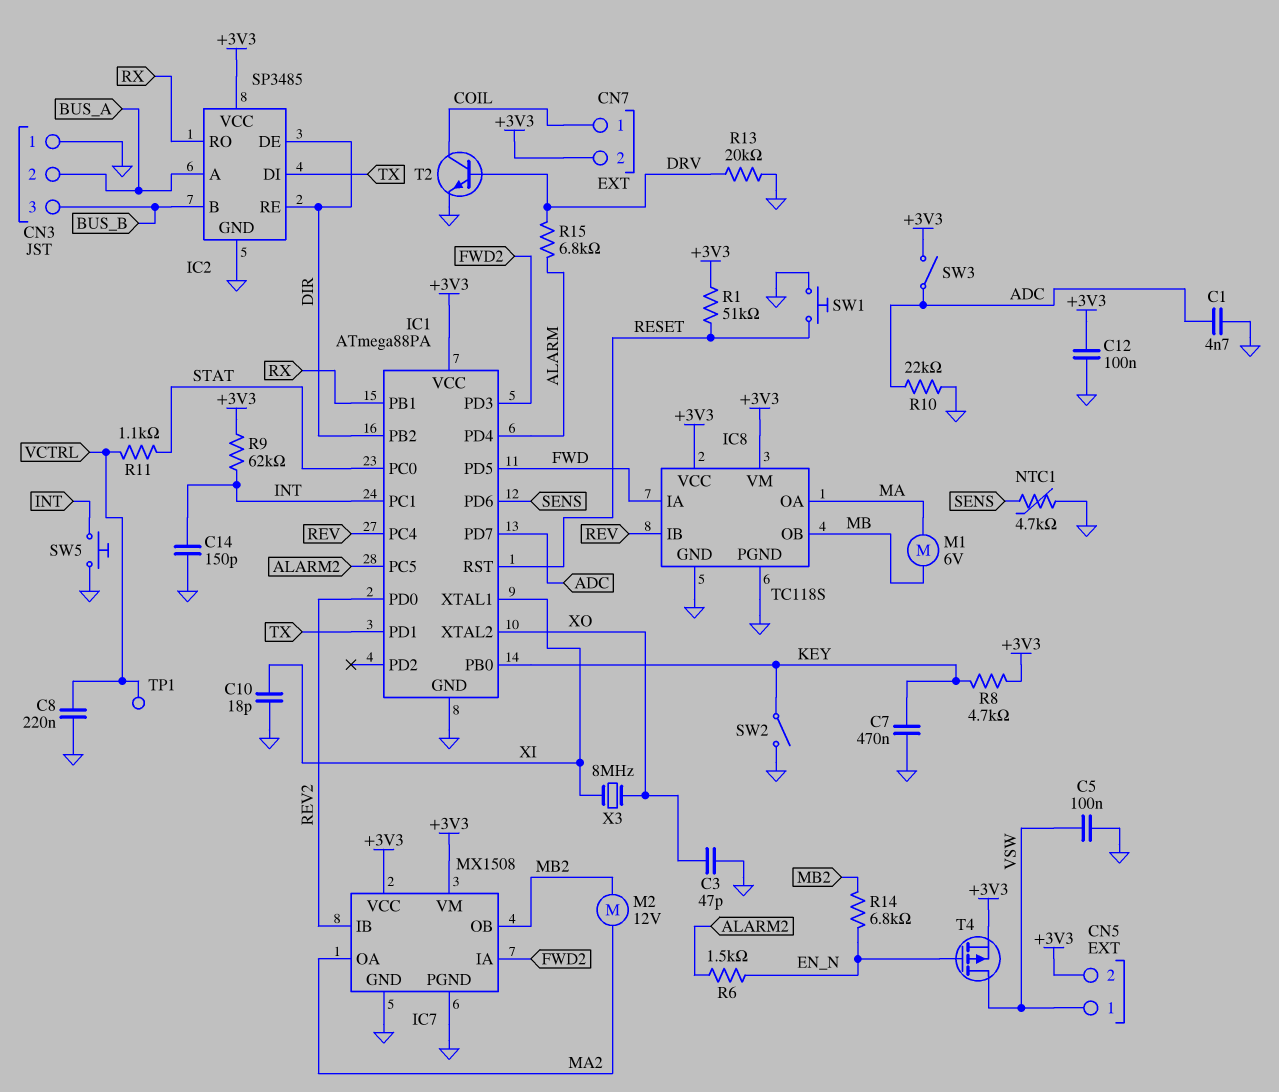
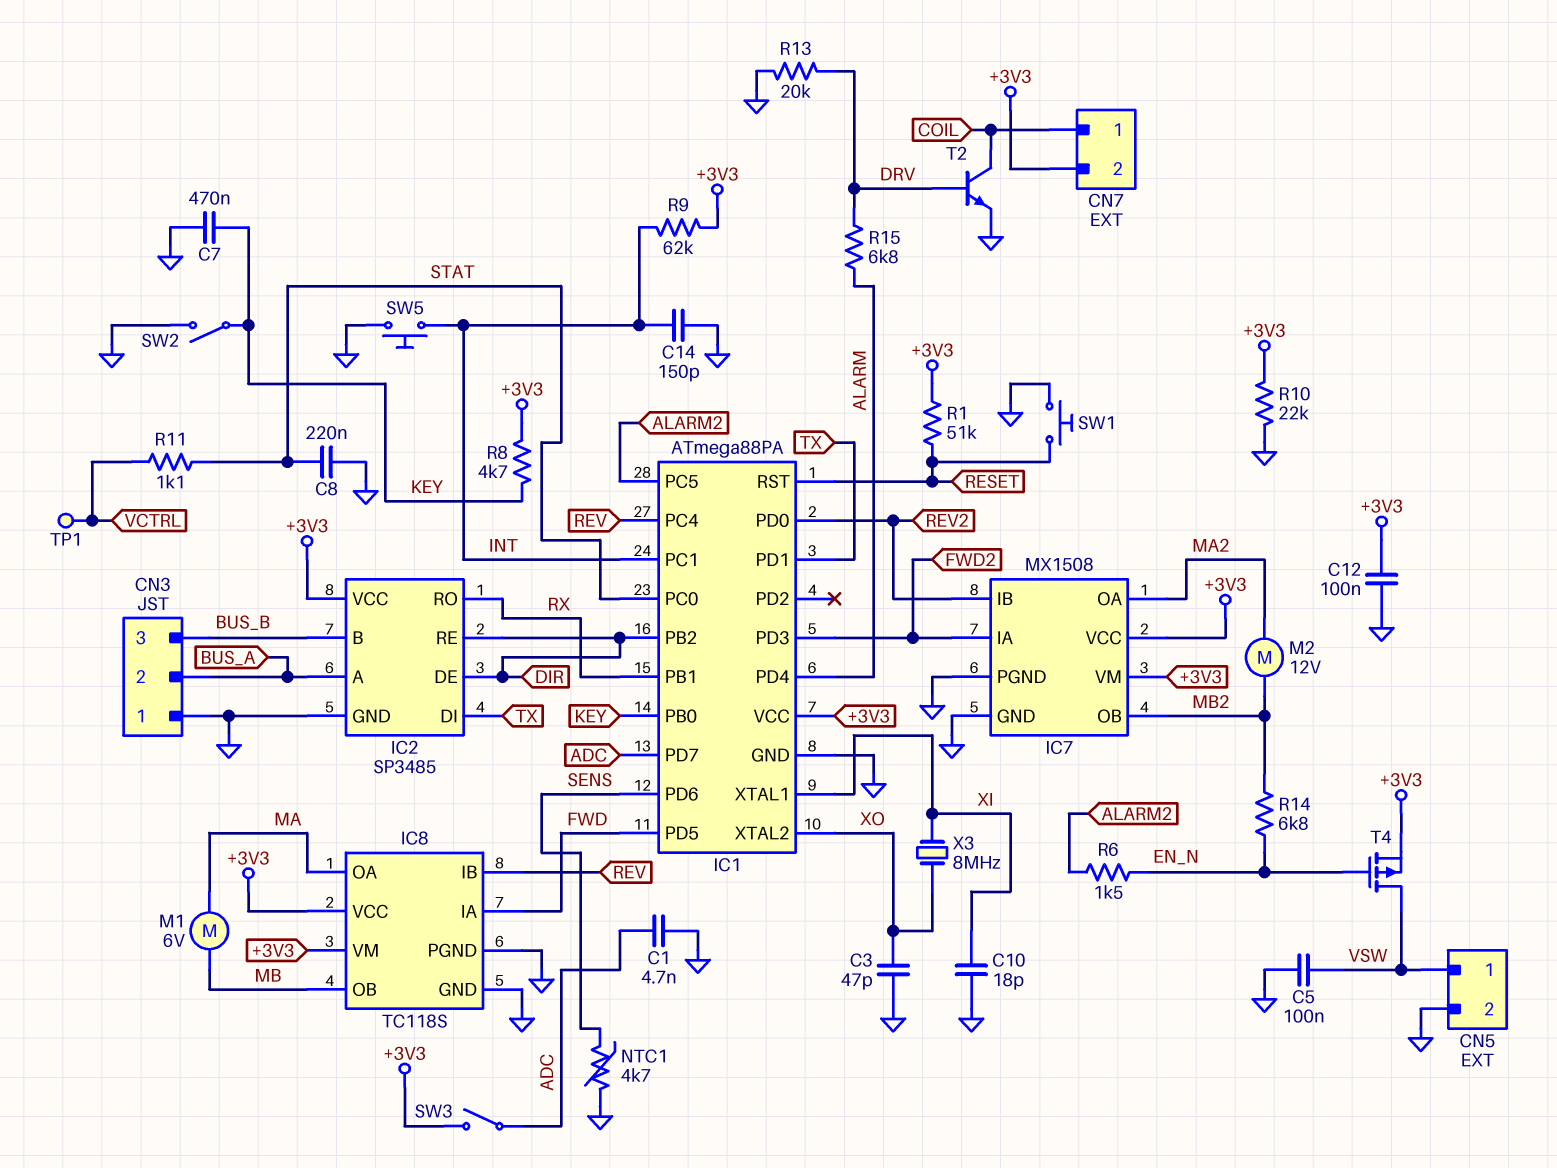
C8: 220nF (GND, VCTRL) -> 220nF (GND, STAT)
CN5 pin 2: +3V3 -> GND
R10: 22k (ADC, GND) -> 22k (+3V3, GND)

